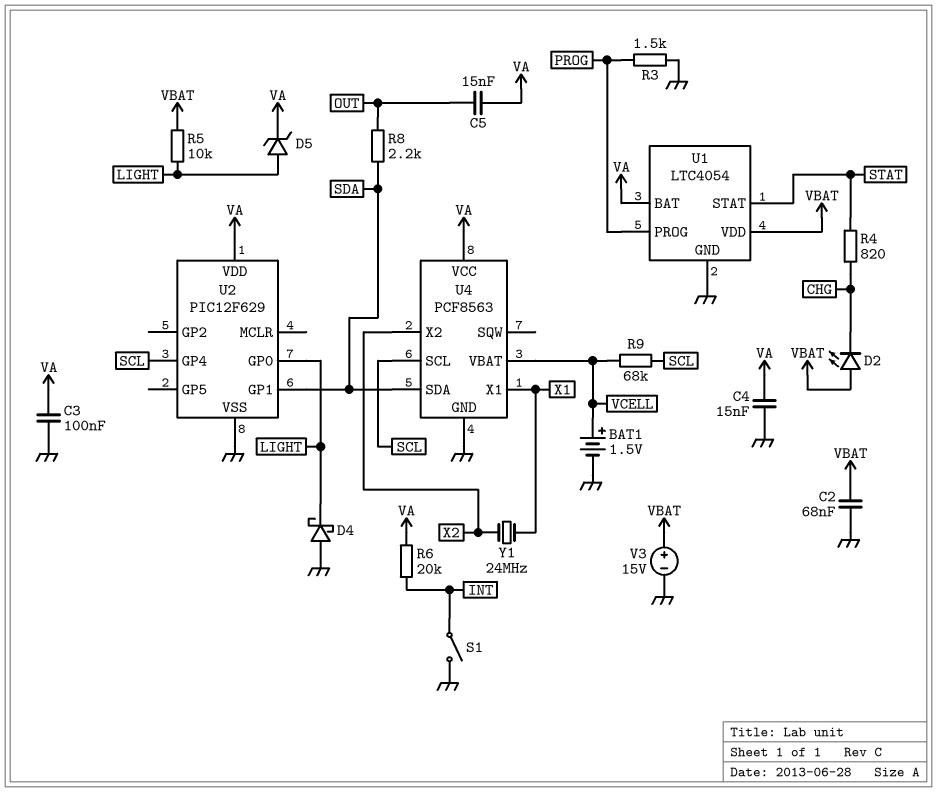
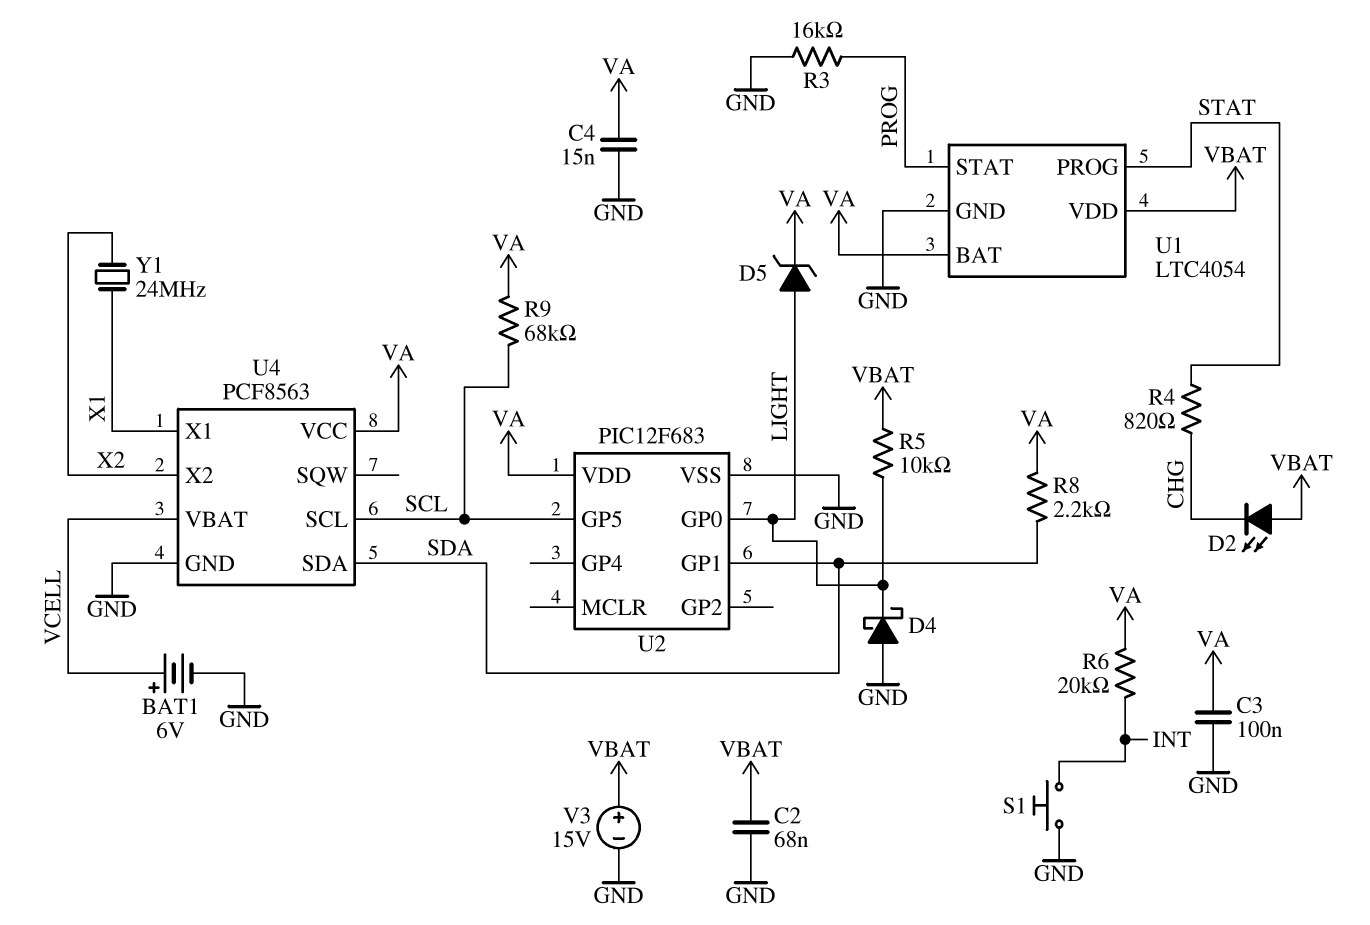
BAT1: 1.5V (plus VCELL, minus GND) -> 6V (plus VCELL, minus GND)
C5: 15nF (OUT, VA) -> none
R3: 1.5k (GND, PROG) -> 16k (GND, PROG)
R8: 2.2k (OUT, SDA) -> 2.2k (SDA, VA)
R9: 68k (SCL, VCELL) -> 68k (SCL, VA)
S1: switch (GND, INT) -> button (GND, INT)
U1 pin PROG: PROG -> STAT
U1 pin STAT: STAT -> PROG
U2: PIC12F629 -> PIC12F683
U2 pin GP4: SCL -> none
U2 pin GP5: none -> SCL

